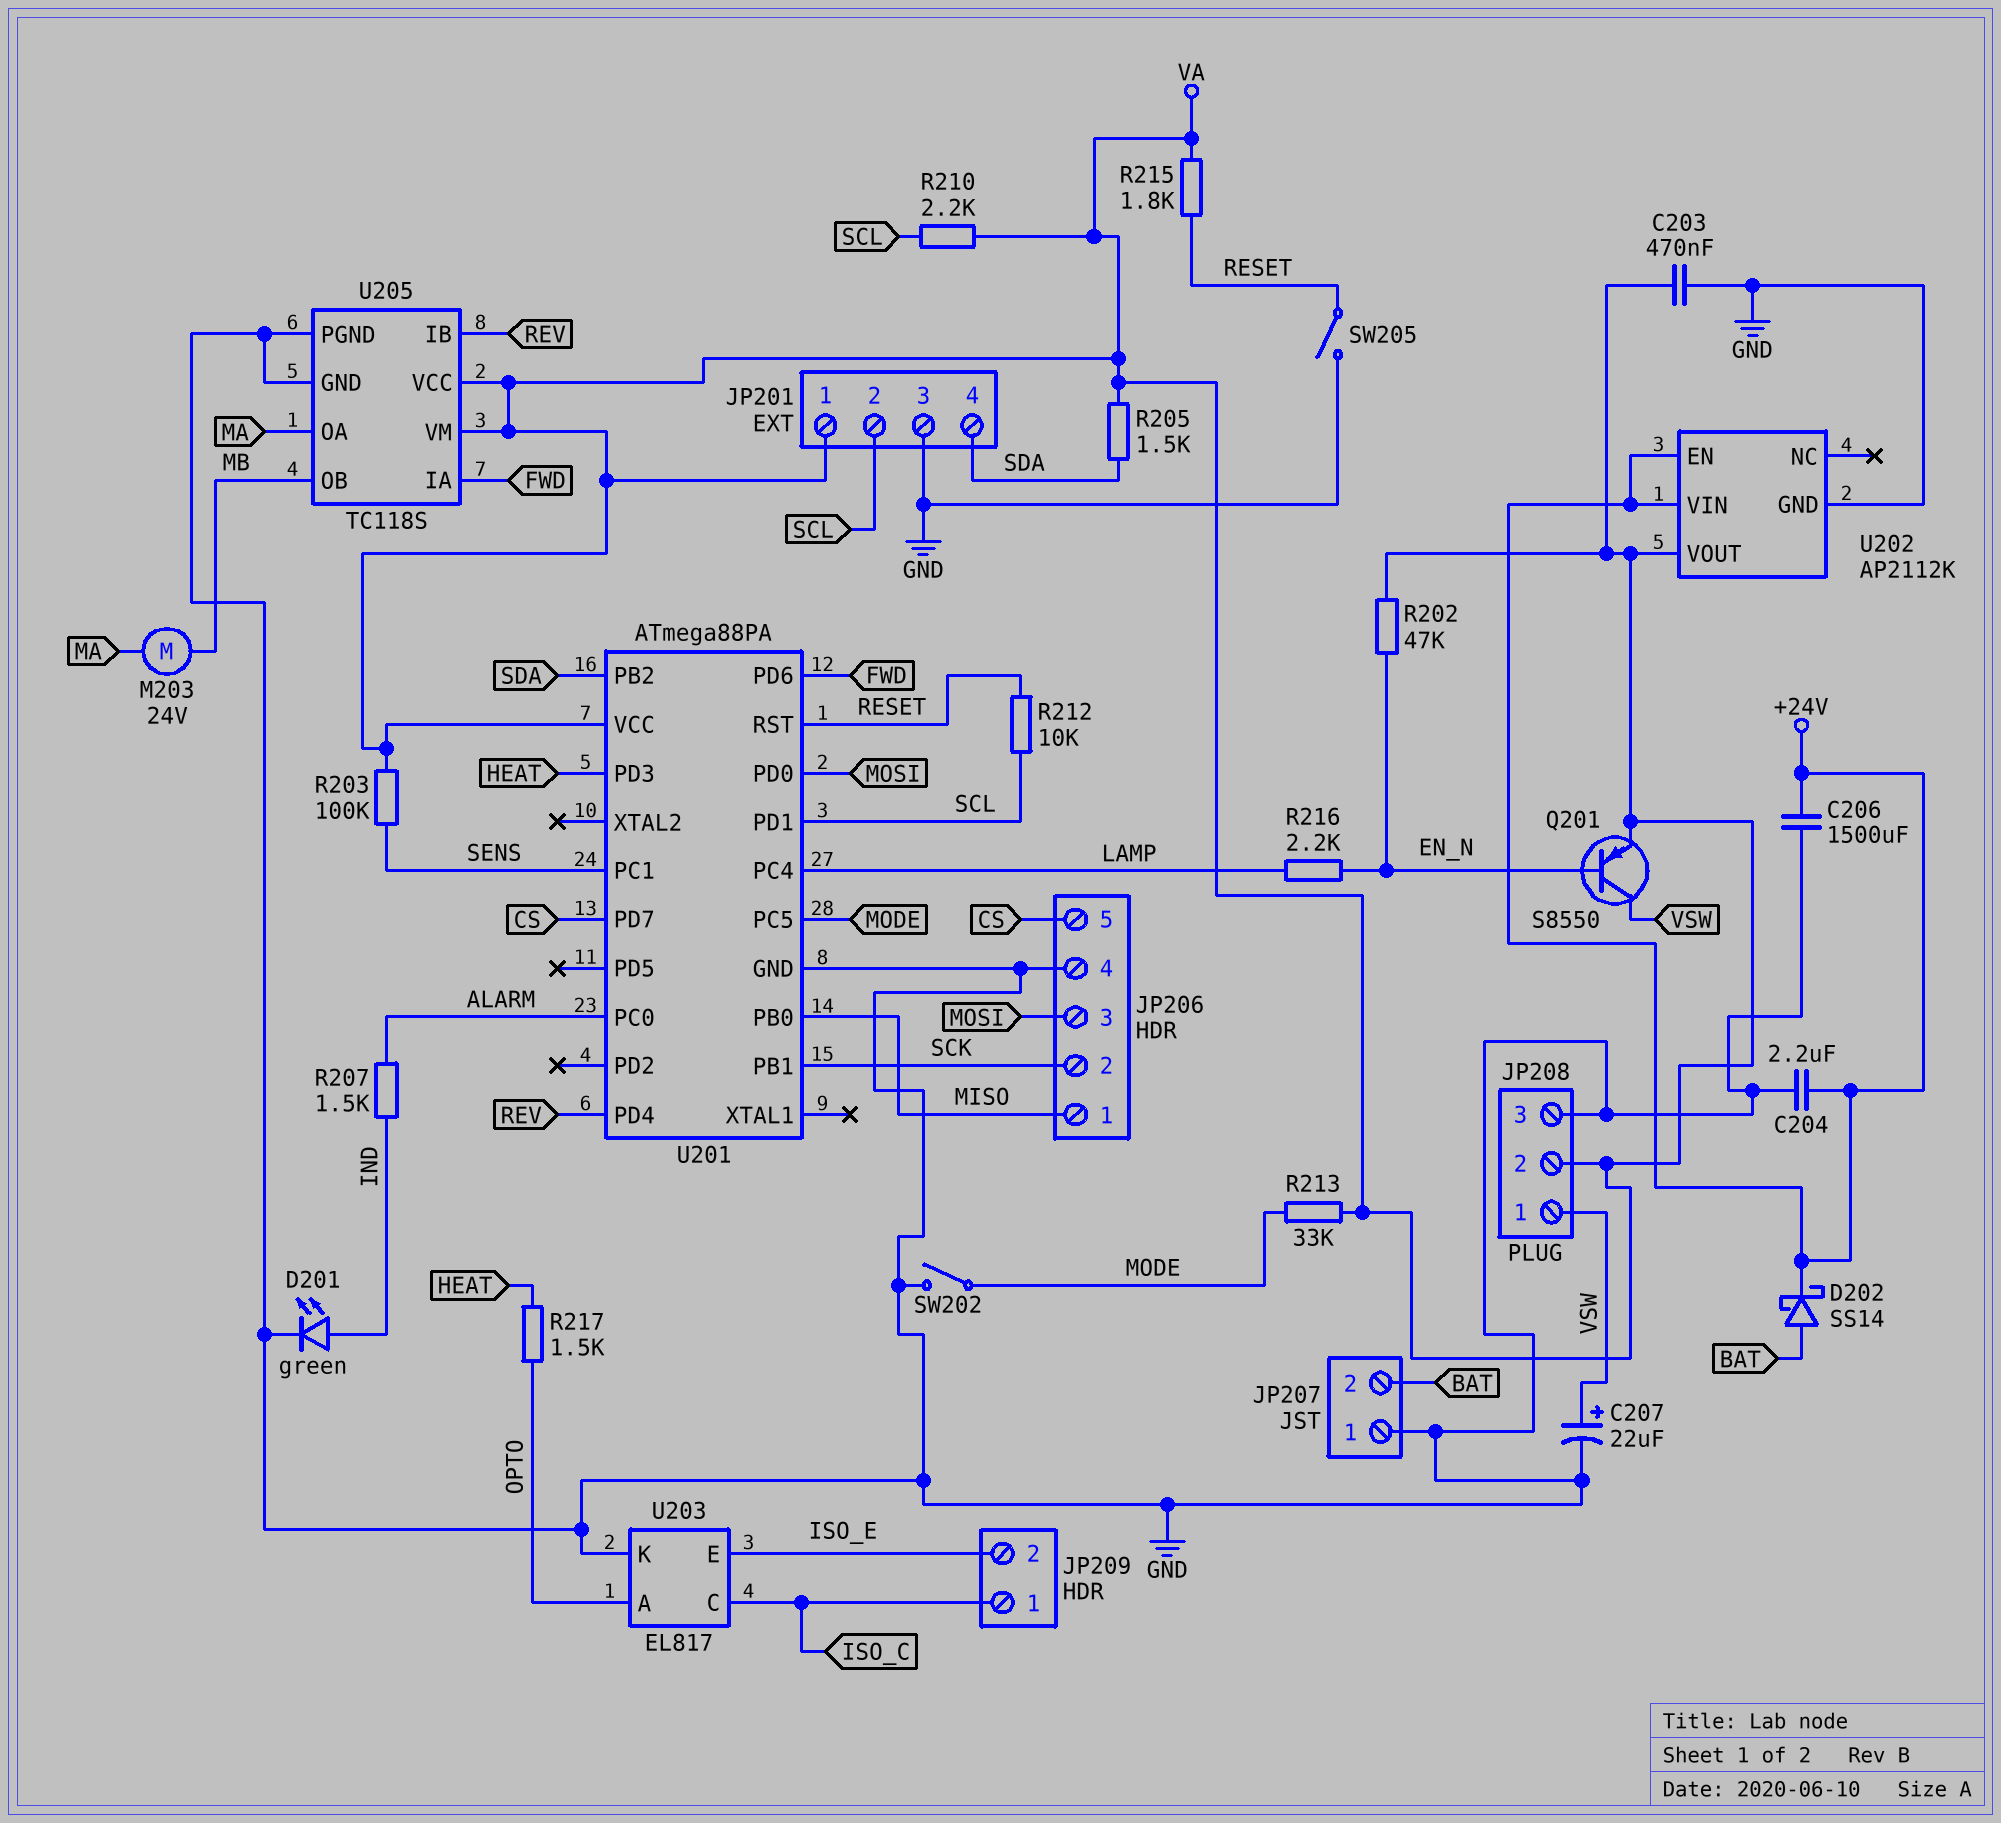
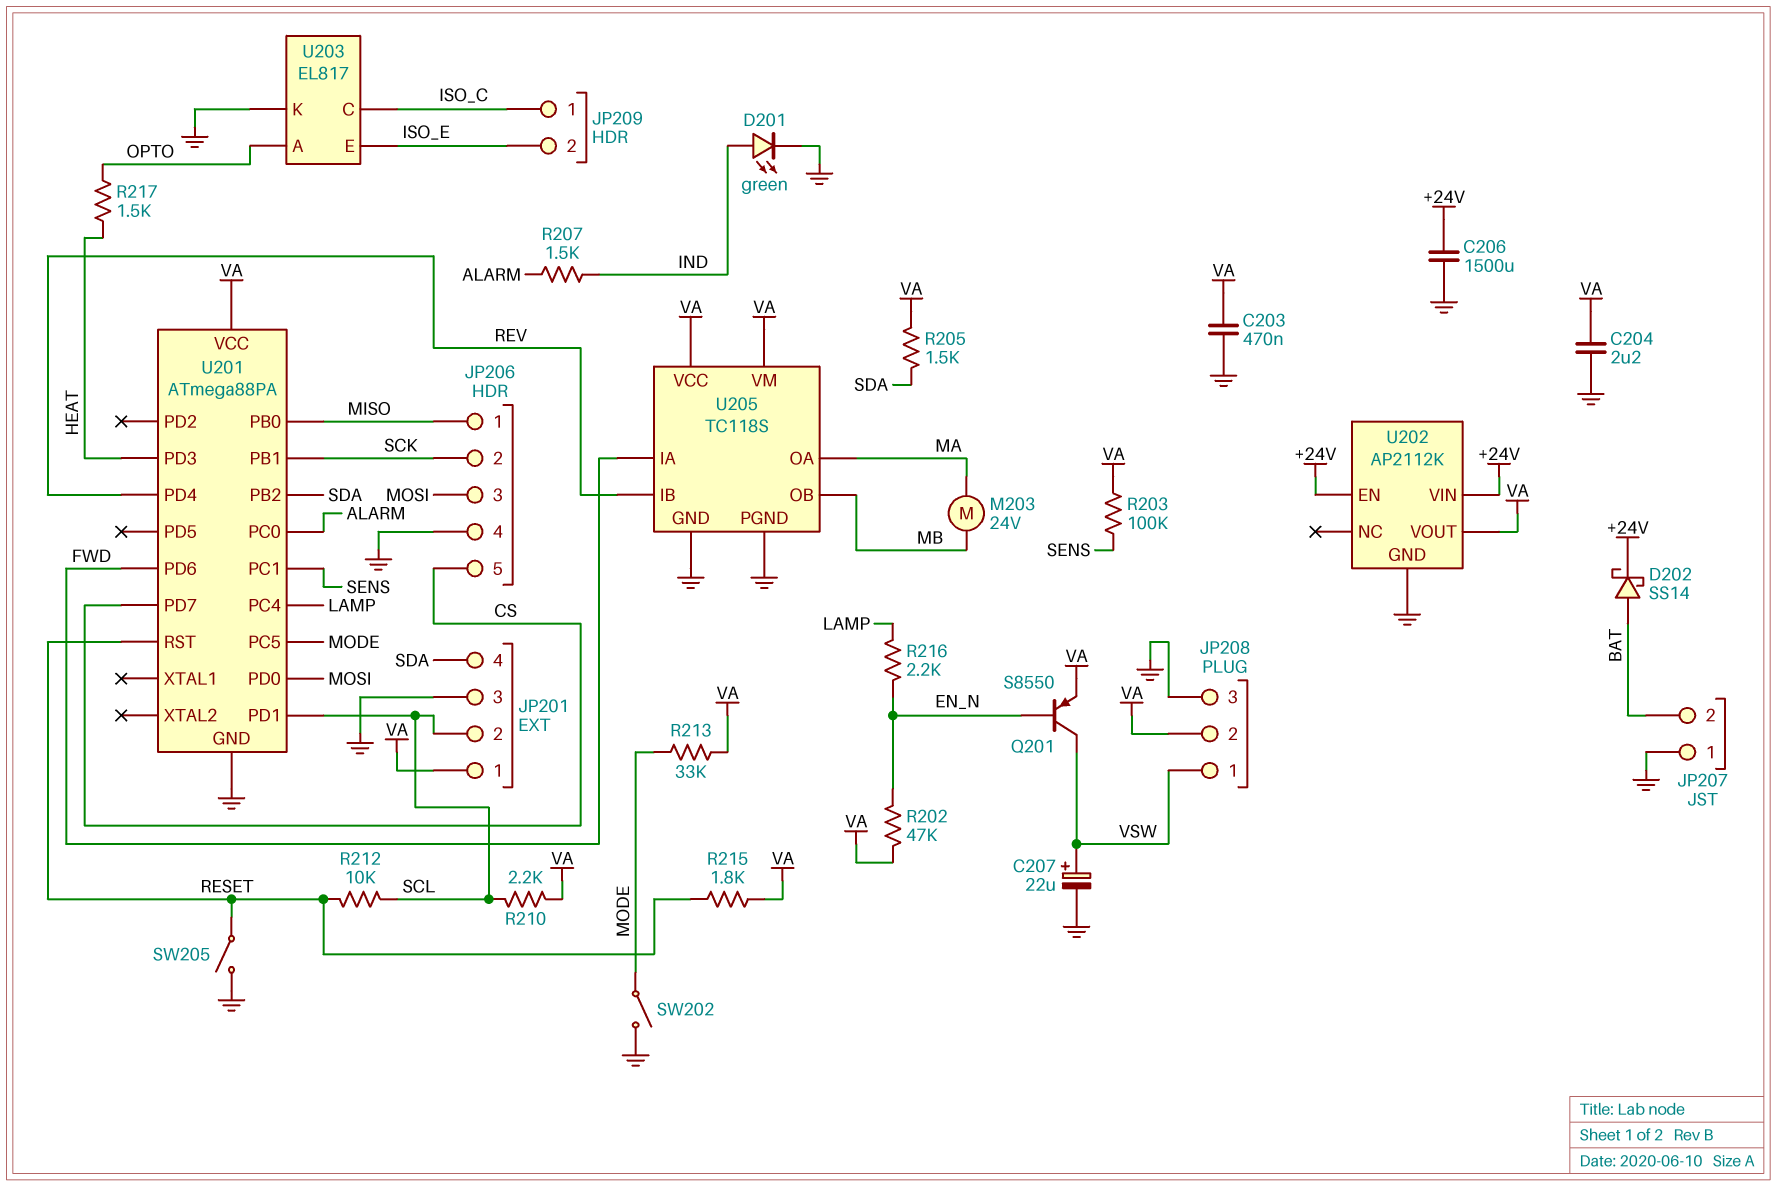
C204: 2.2uF (+24V, GND) -> 2.2uF (GND, VA)

